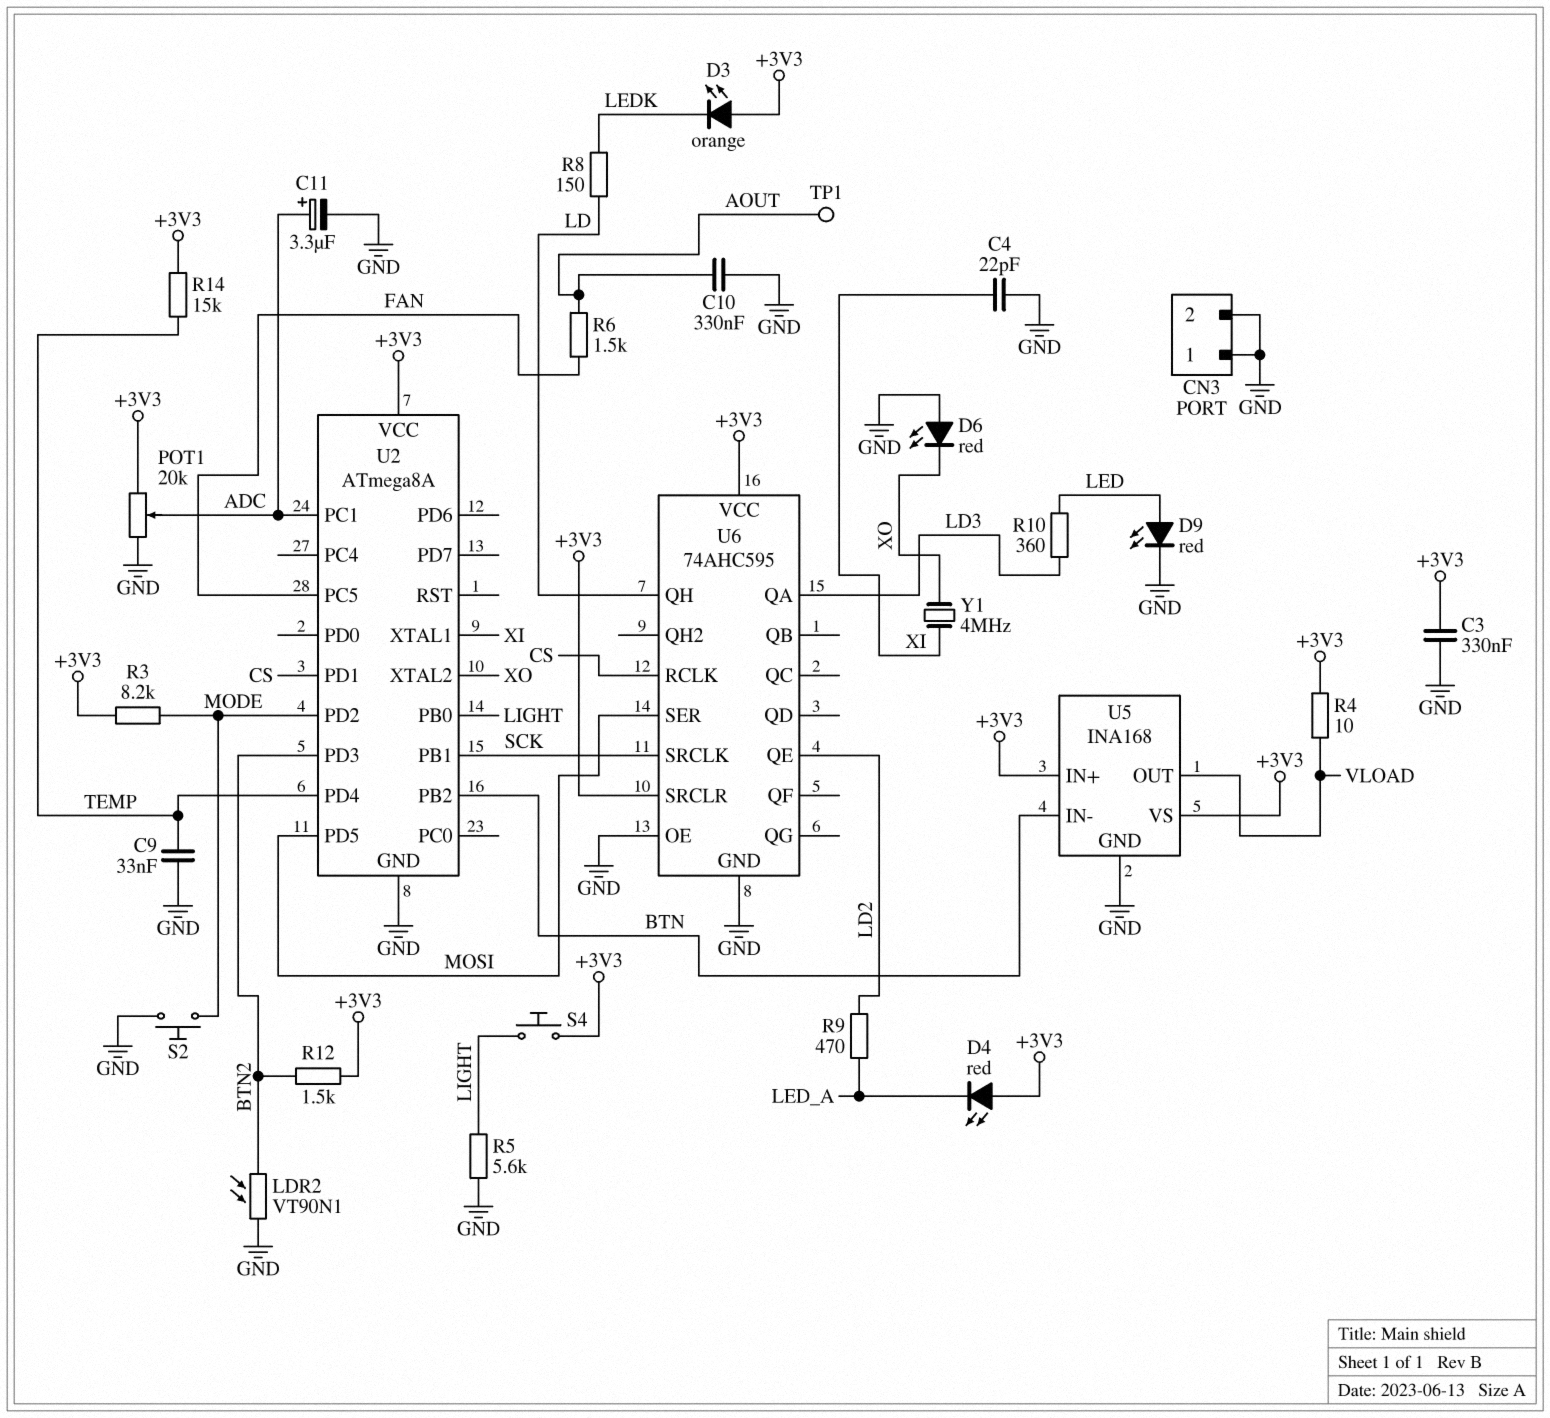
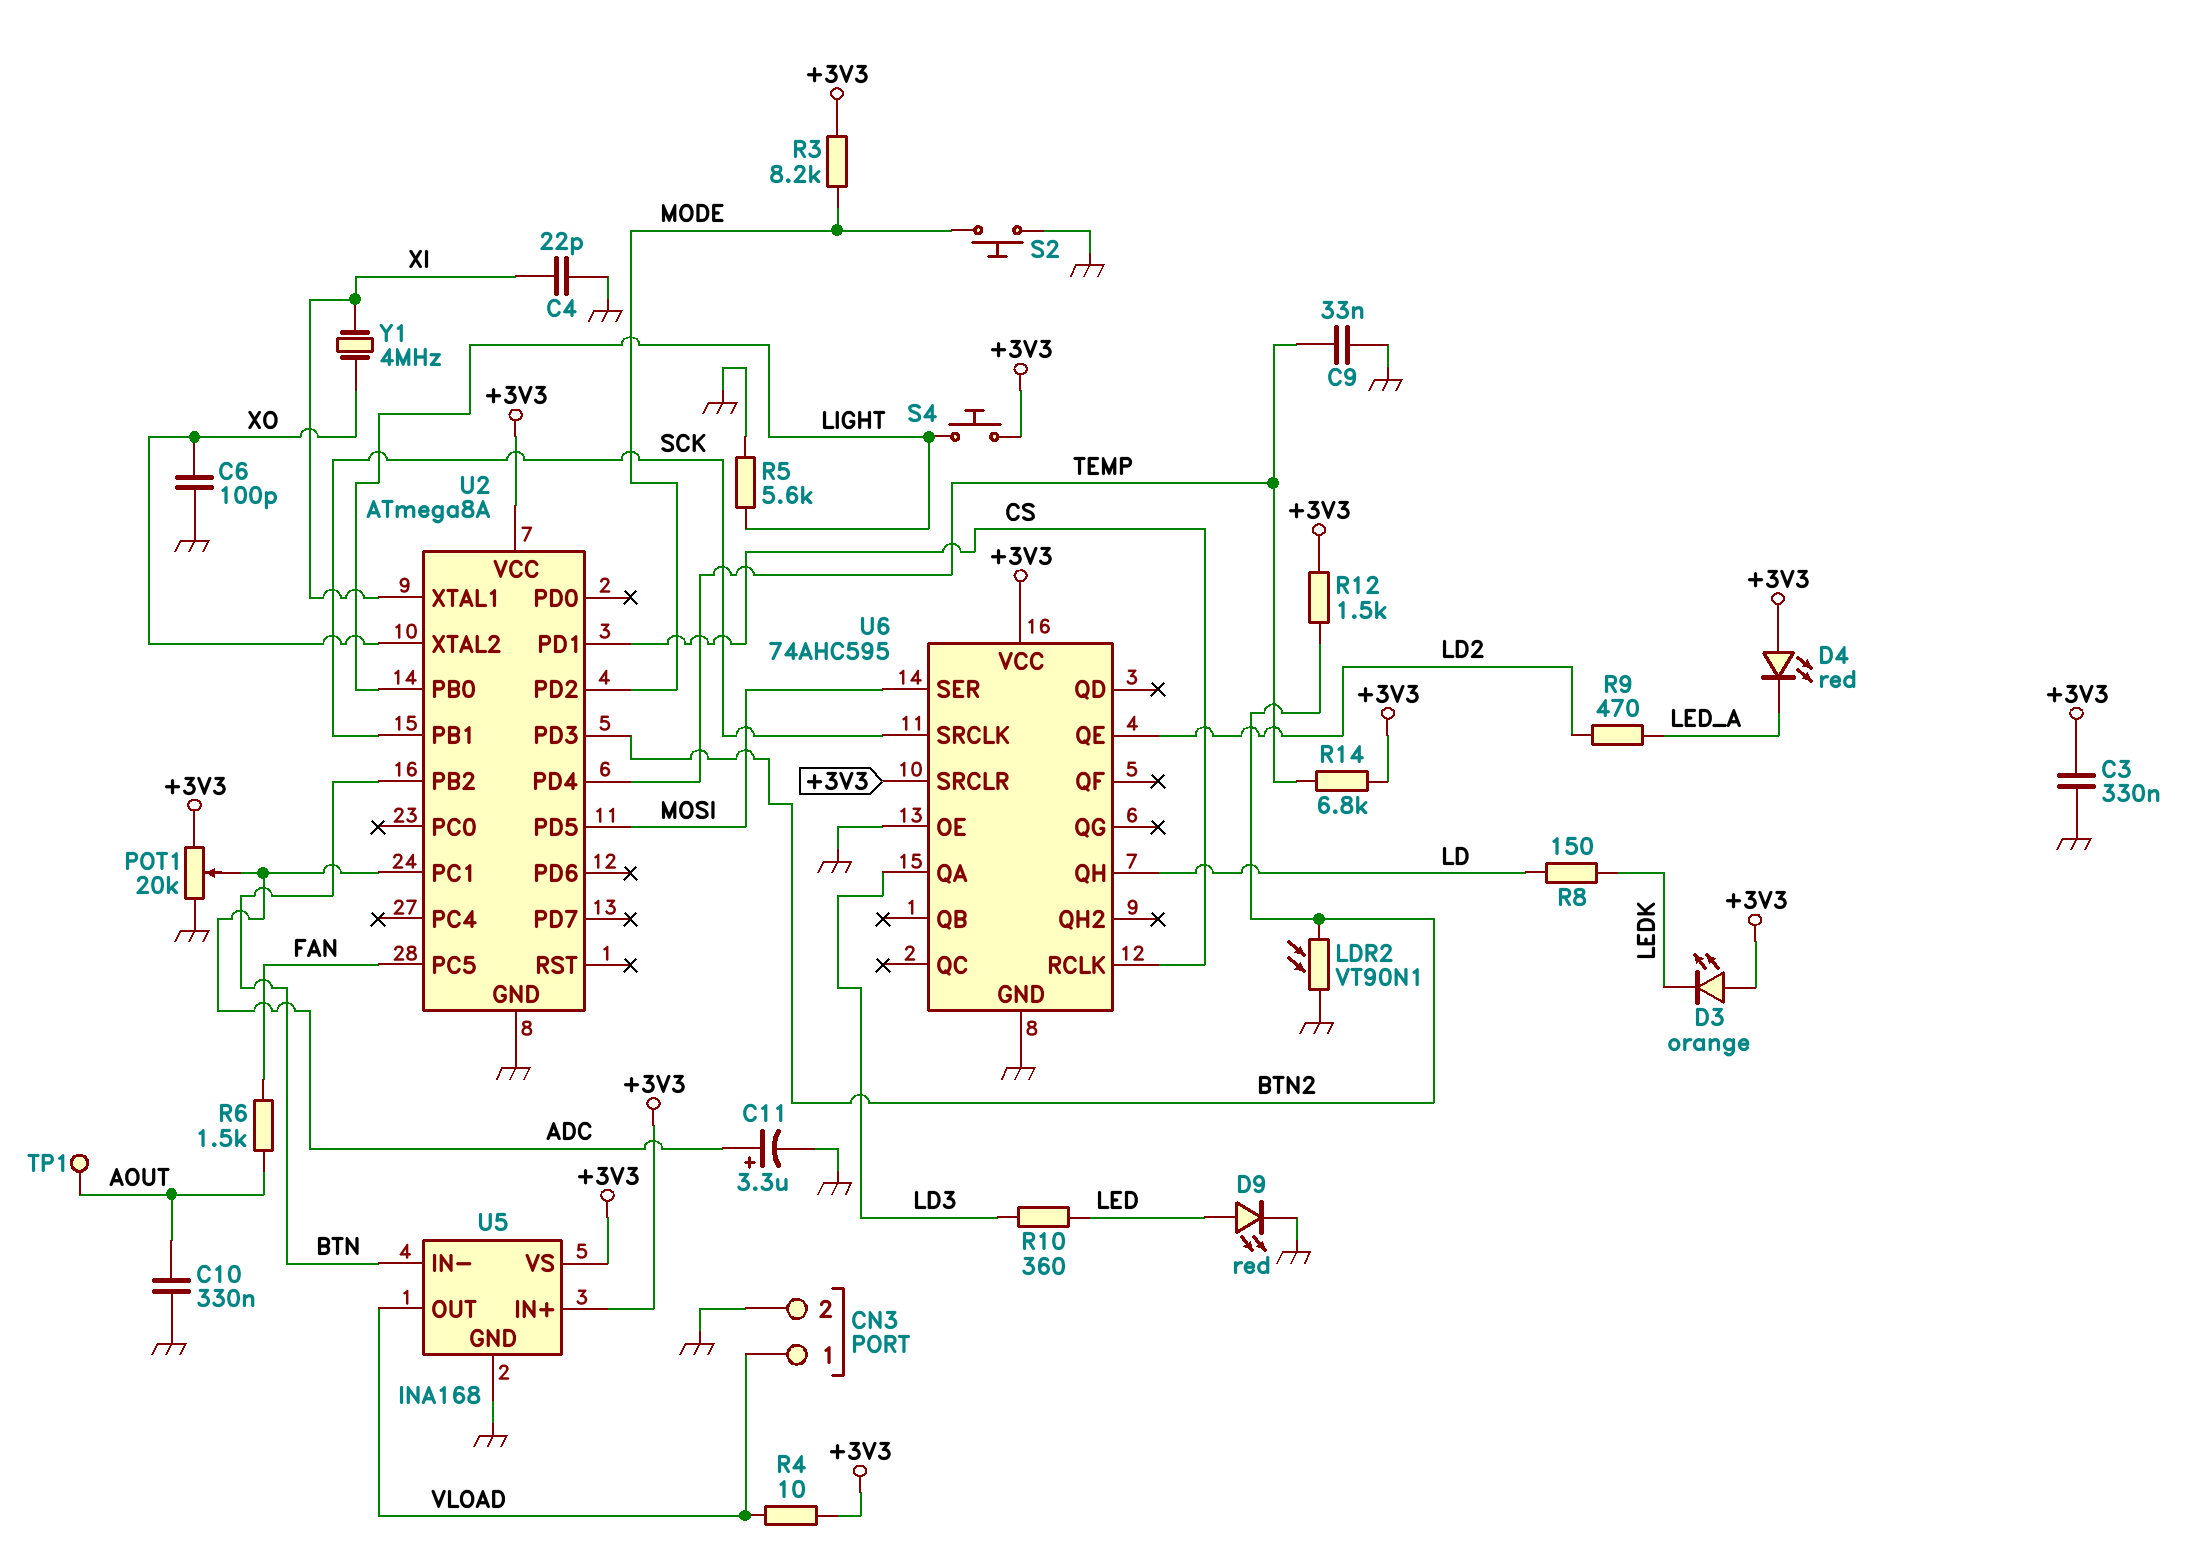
C6: none -> 100pF (GND, XO)
CN3 pin 1: GND -> VLOAD
D6: LED red (A GND, K XO) -> none
R14: 15k (+3V3, TEMP) -> 6.8k (+3V3, TEMP)

